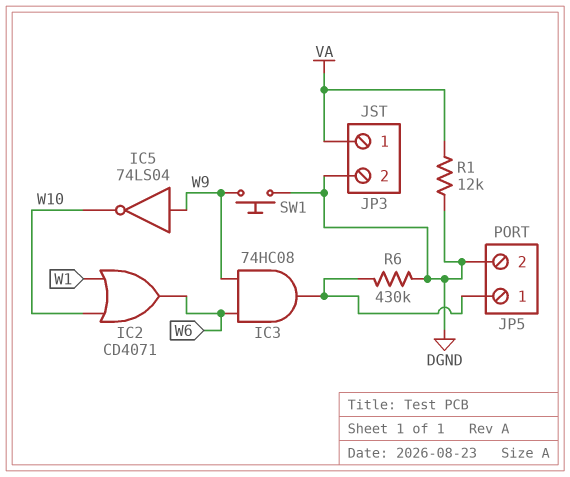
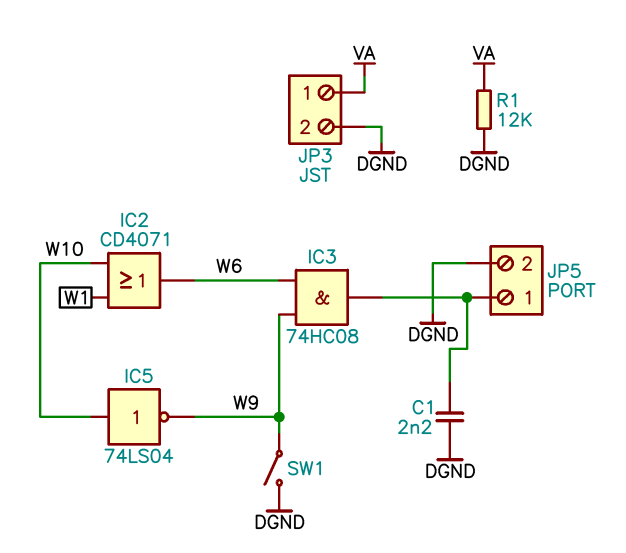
C1: none -> 2.2nF (DGND, JP5/1)
IC5: NOT 74LS04 (in W9, out W10) -> NOT 74LS04 (in W10, out W9)
R6: 430k (DGND, JP5/1) -> none
SW1: button (DGND, W9) -> switch (DGND, W9)

